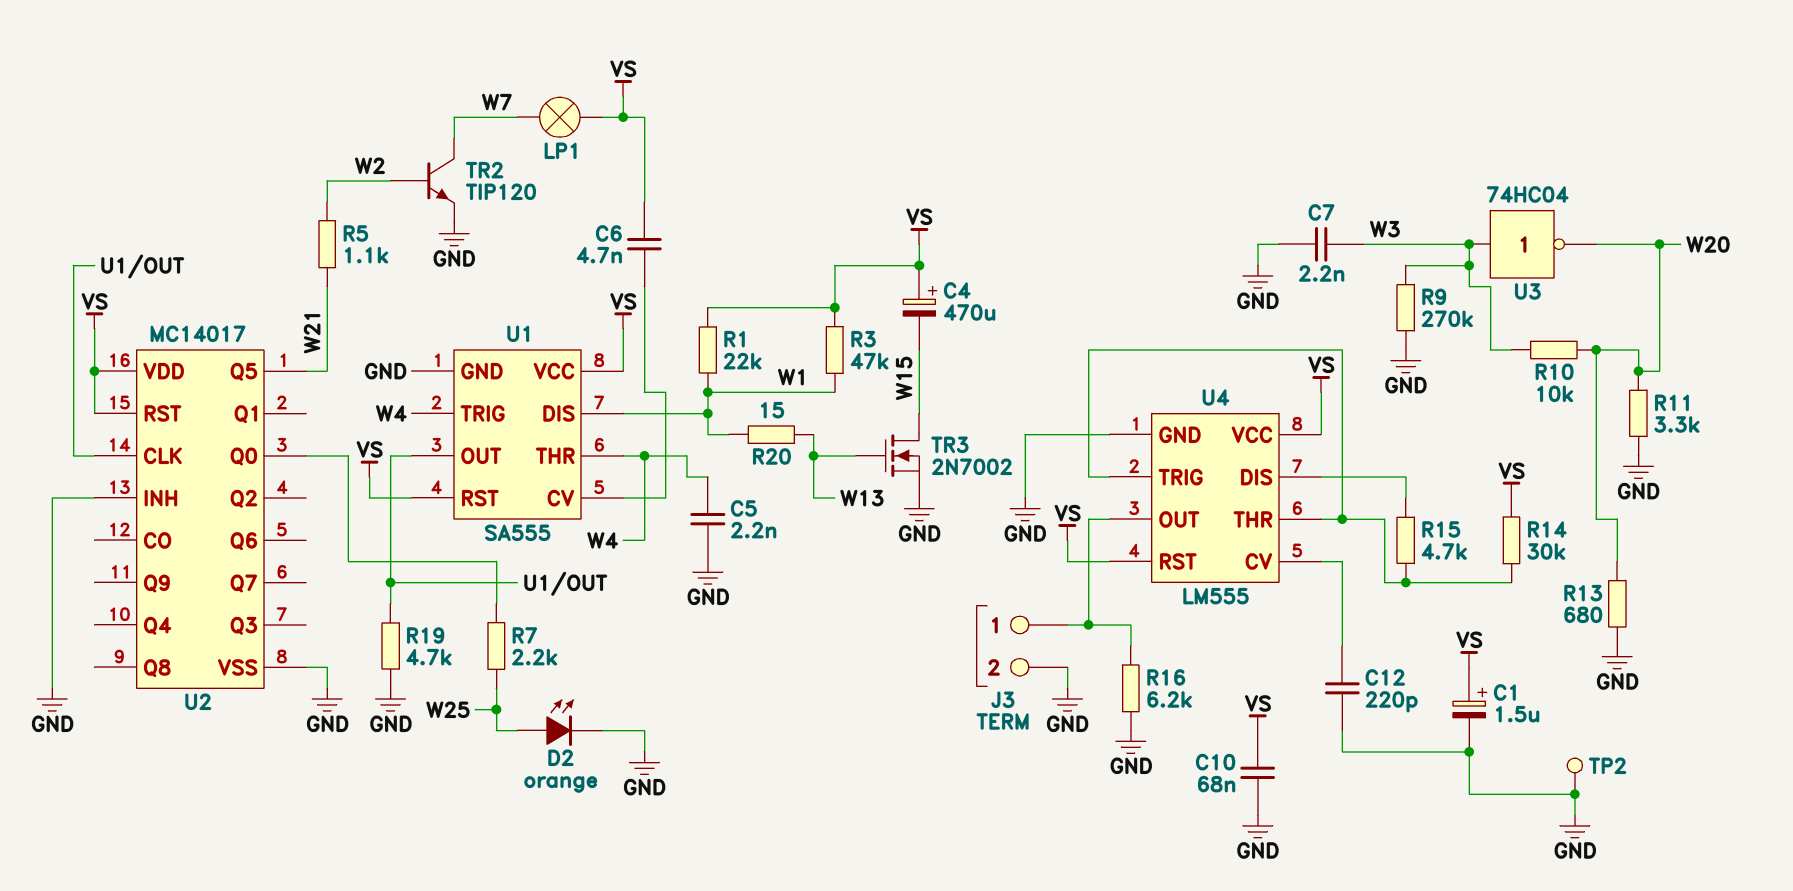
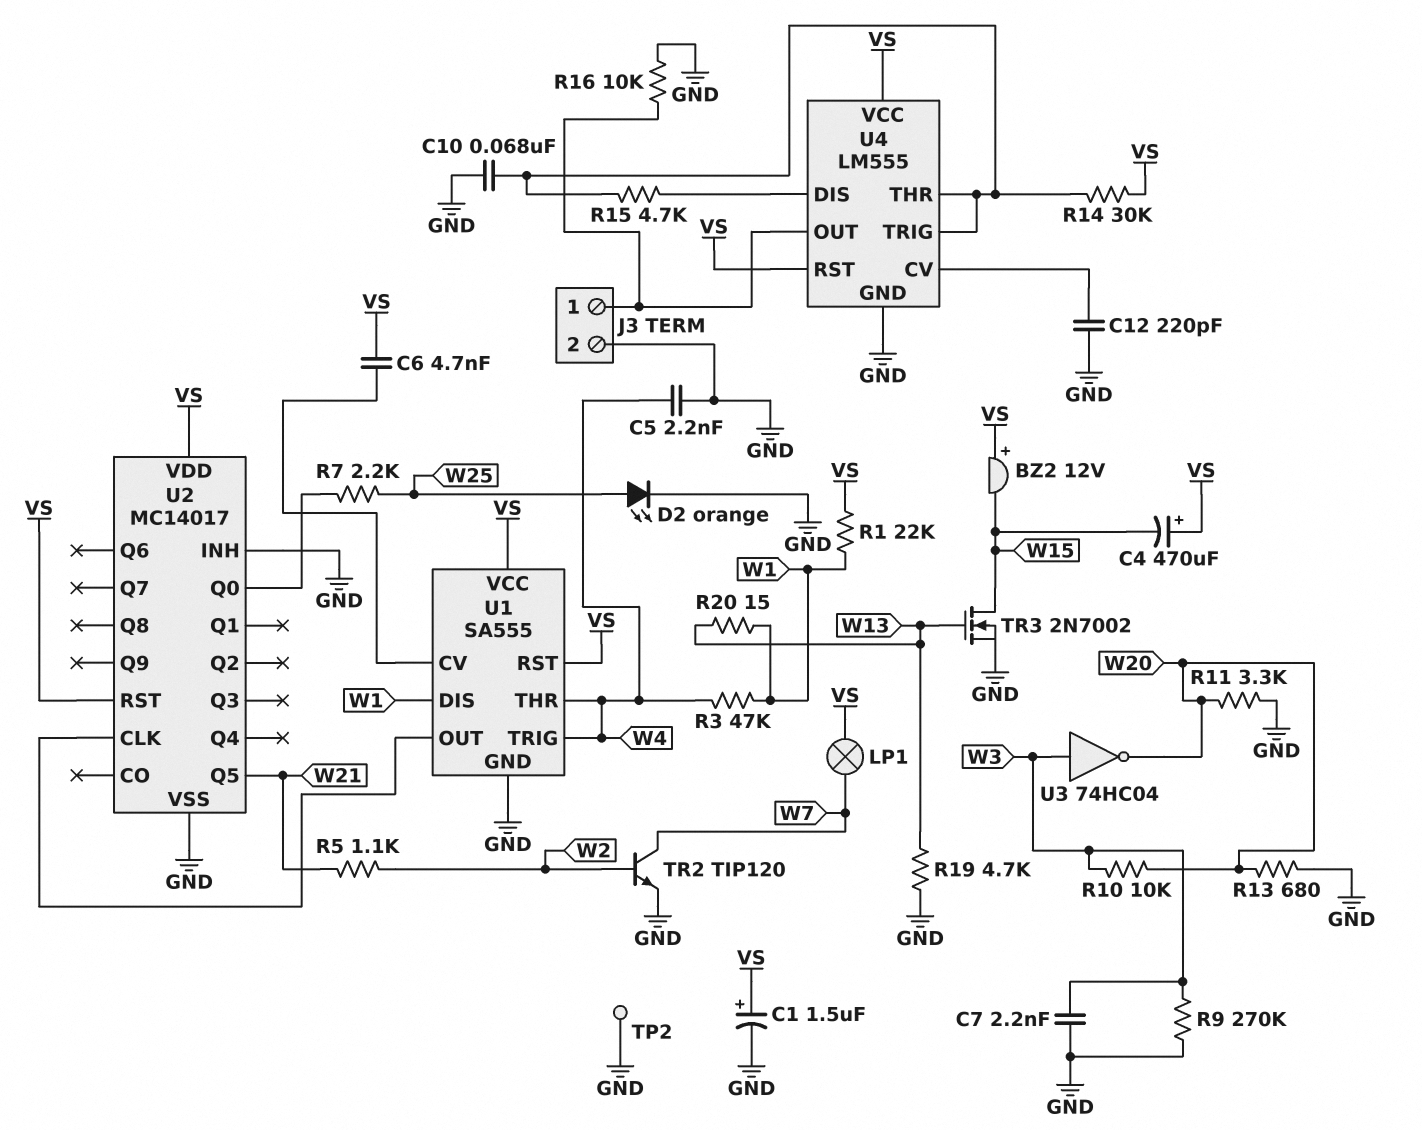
BZ2: none -> buzzer 12V (plus VS, minus W15)
C10: 68nF (GND, VS) -> 68nF (GND, U4/THR)
R3: 47k (VS, W1) -> 47k (W1, W4)
R16: 6.2k (GND, J3/1) -> 10k (GND, J3/1)
R19: 4.7k (GND, U1/OUT) -> 4.7k (GND, W13)

